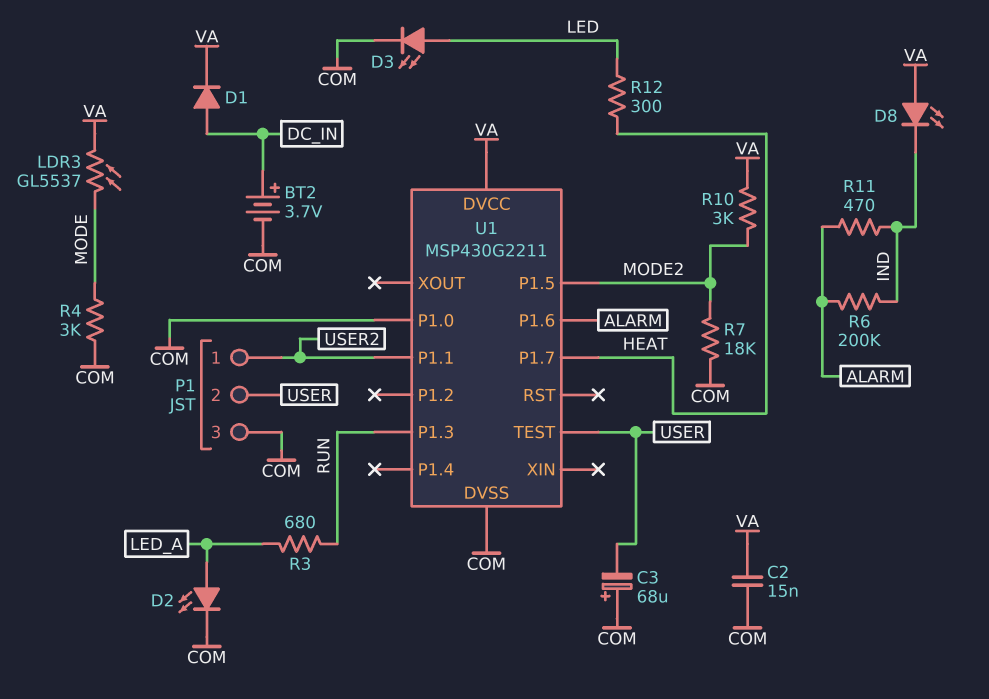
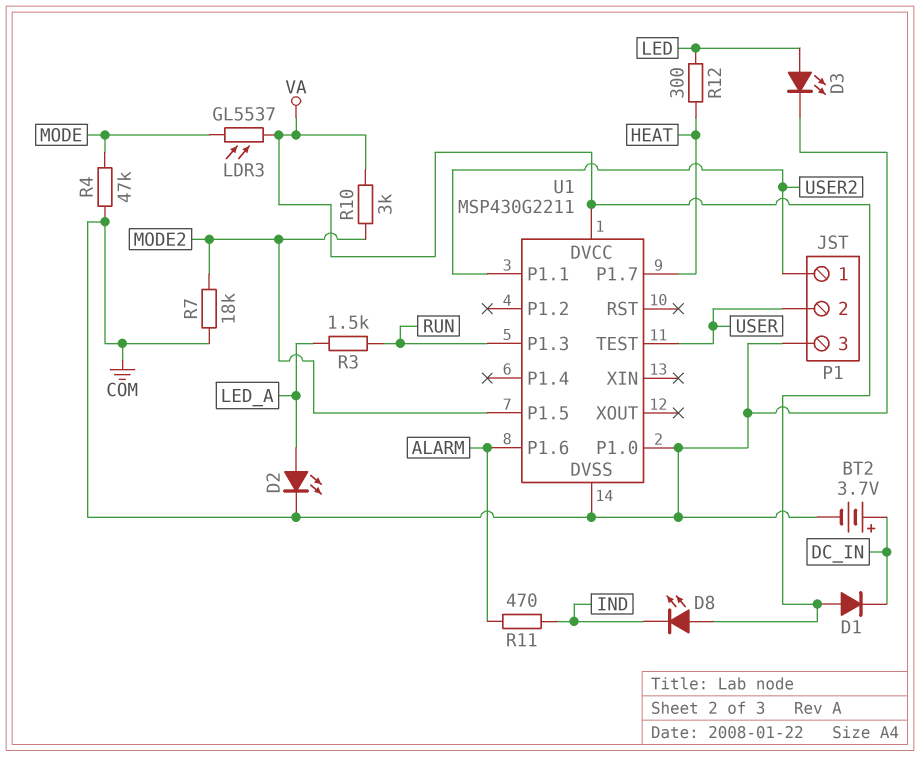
C2: 15nF (COM, VA) -> none
C3: 68uF (plus COM, minus USER) -> none
D1: diode (A DC_IN, K VA) -> diode (A VA, K DC_IN)
R3: 680 (LED_A, RUN) -> 1.5k (LED_A, RUN)
R4: 3k (COM, MODE) -> 47k (COM, MODE)
R6: 200k (ALARM, IND) -> none

